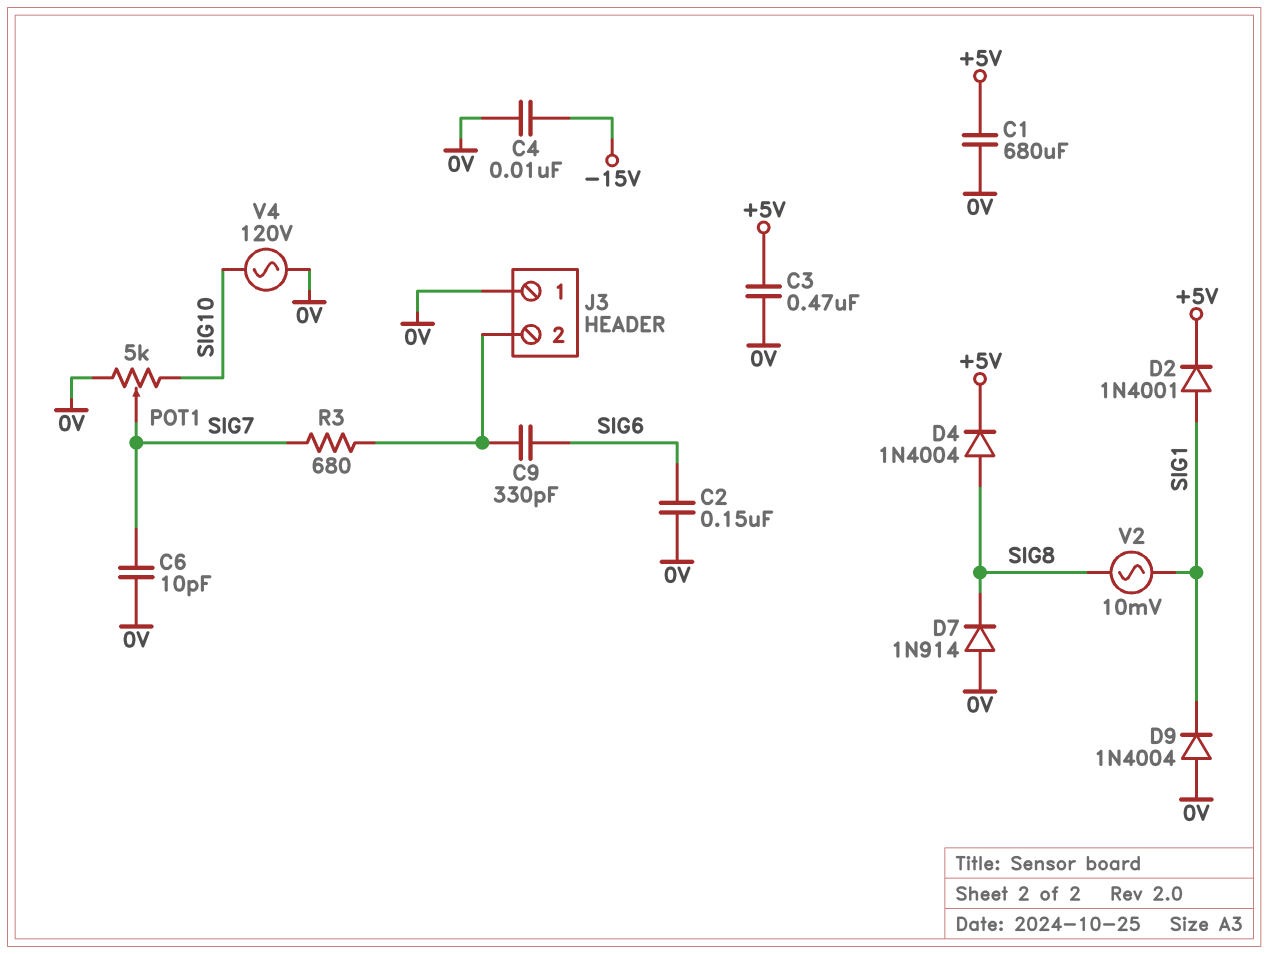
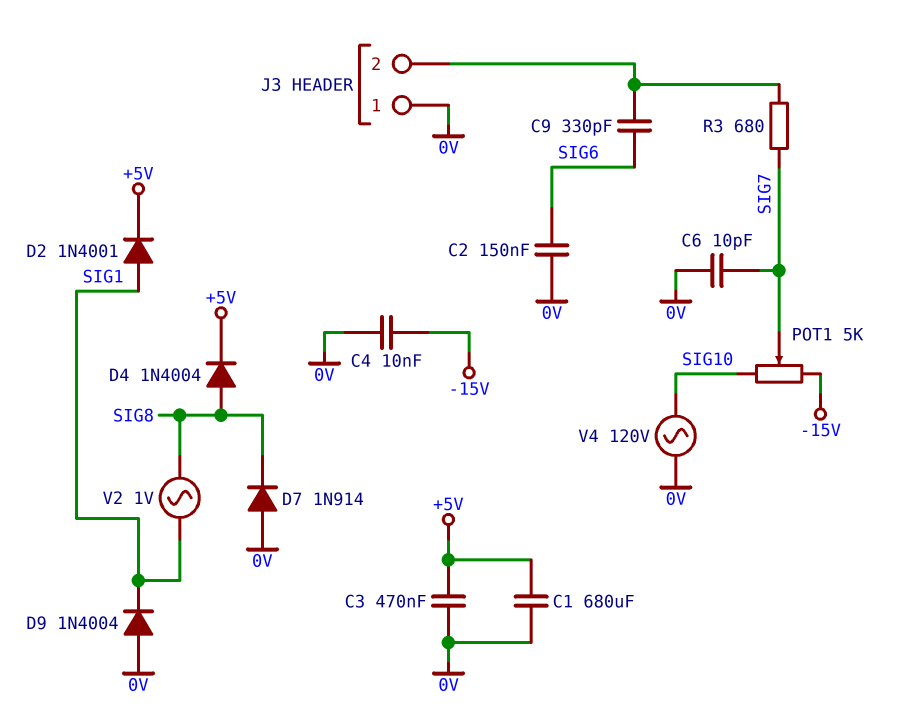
POT1: 5k (0V, SIG10, wiper SIG7) -> 5k (-15V, SIG10, wiper SIG7)
V2: AC 10mV (SIG1, SIG8) -> AC 1V (SIG1, SIG8)

